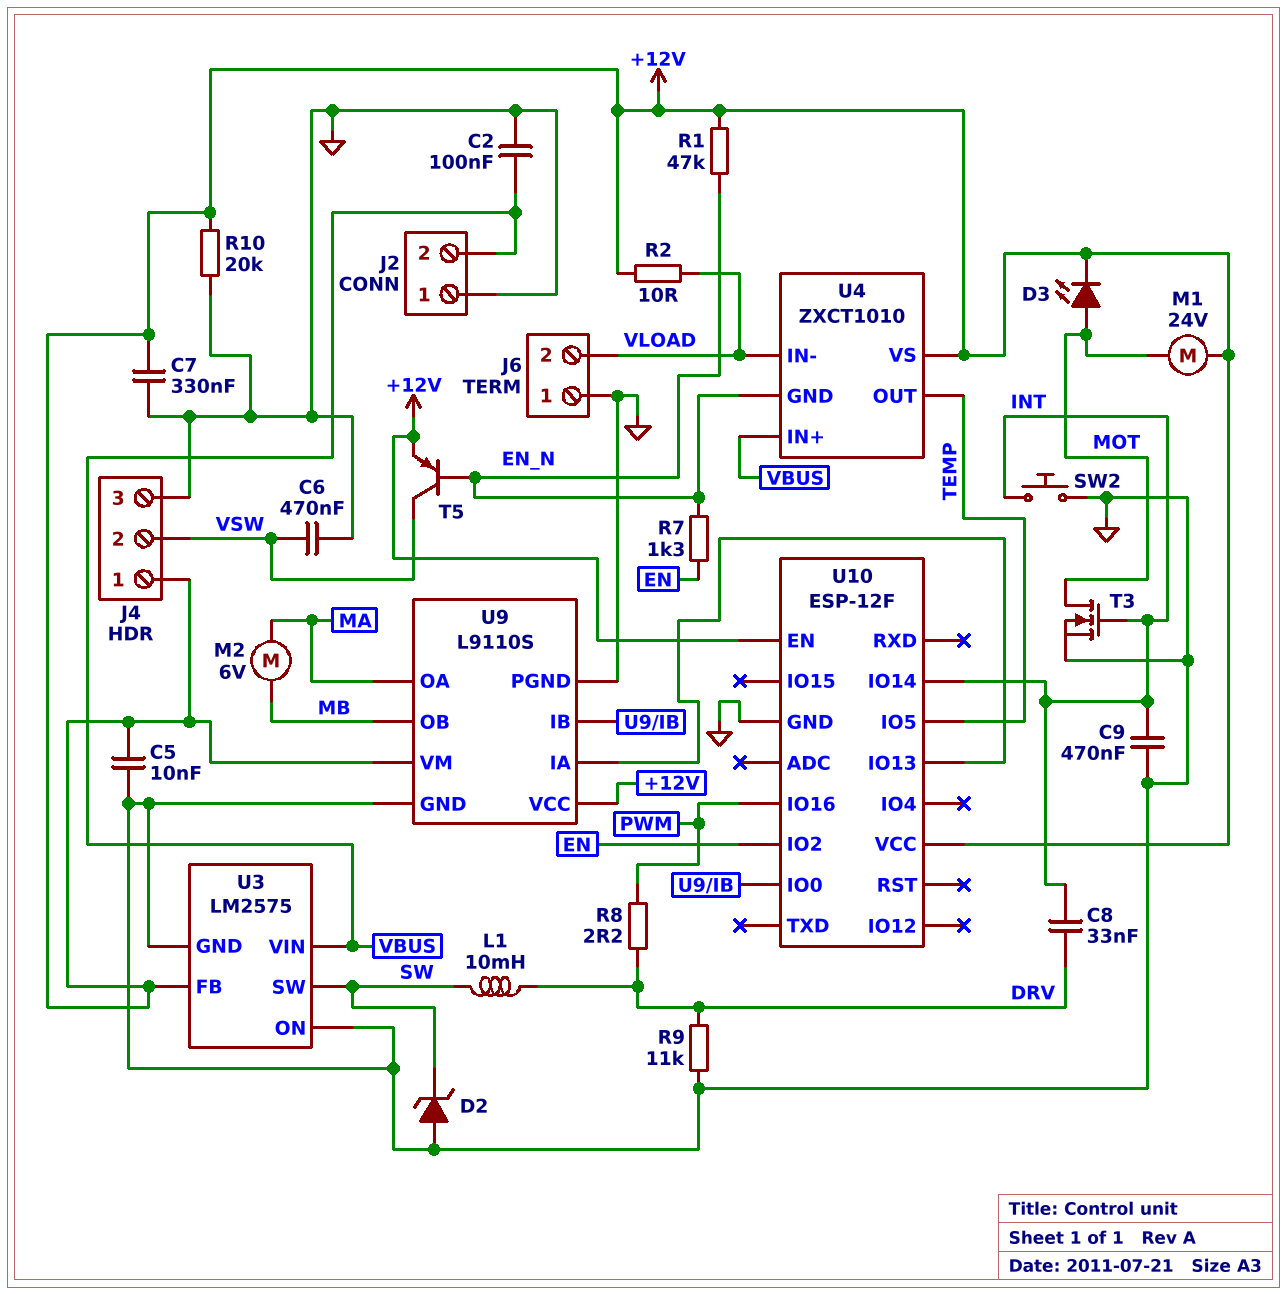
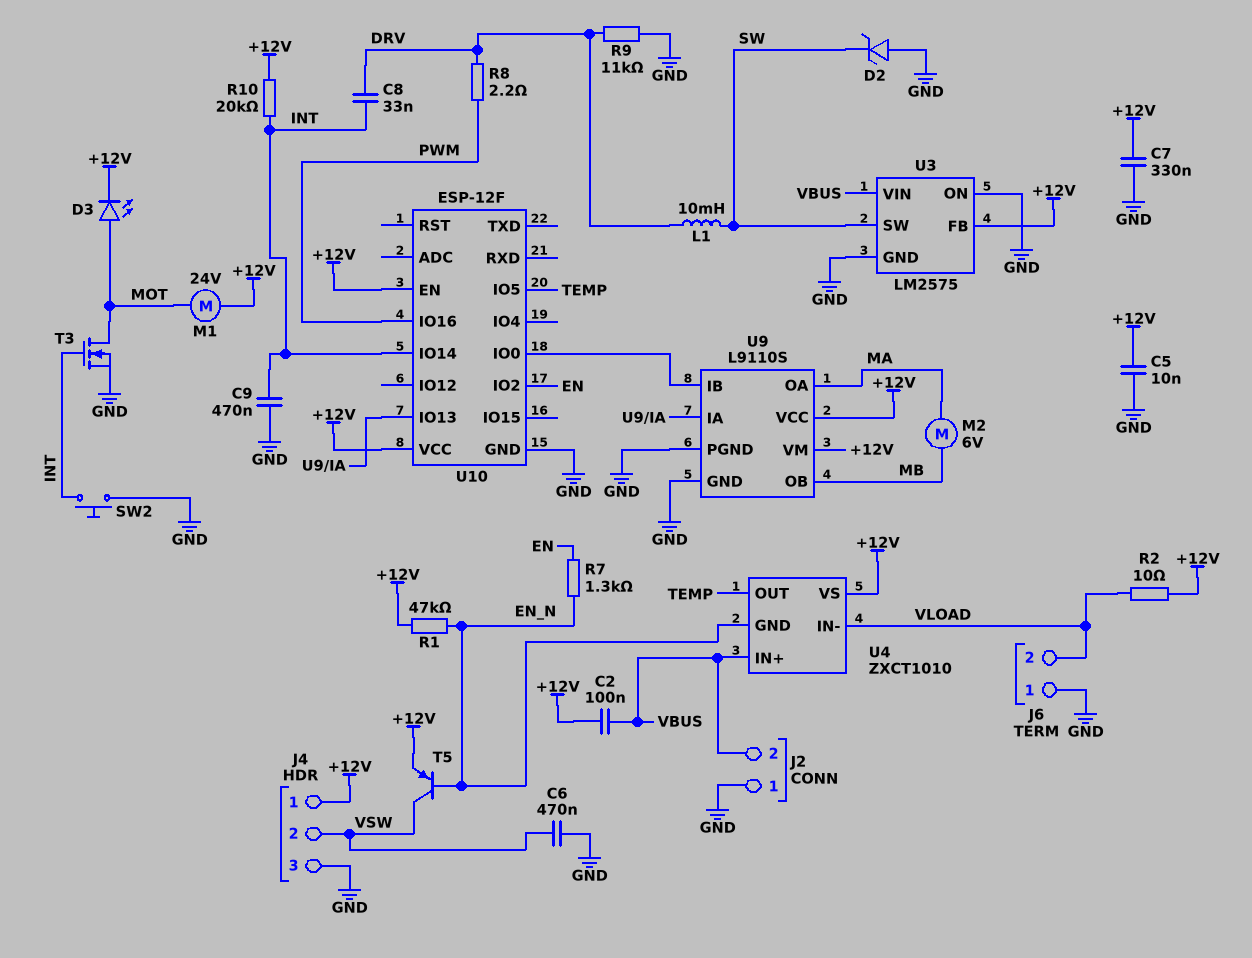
C2: 100nF (GND, VBUS) -> 100nF (+12V, VBUS)
R10: 20k (+12V, GND) -> 20k (+12V, INT)

